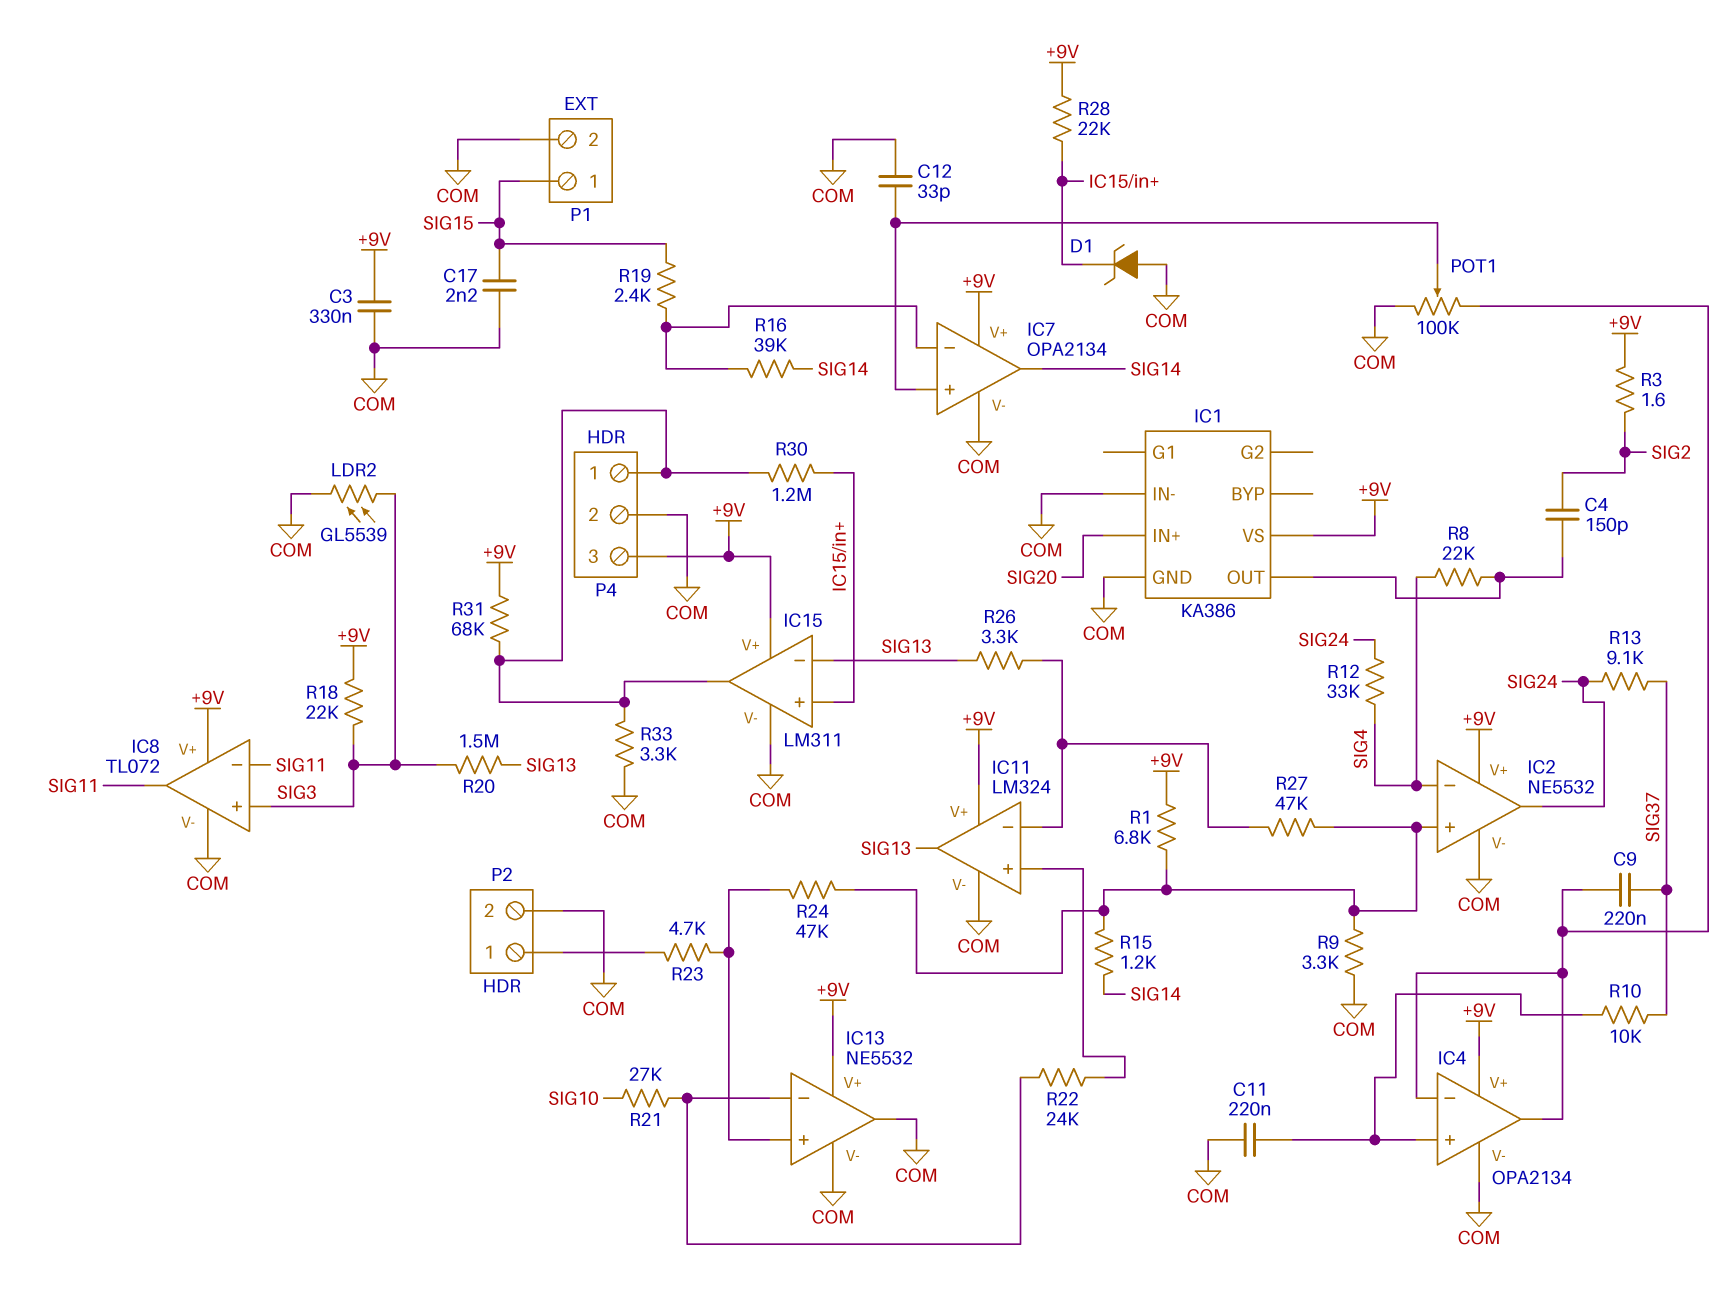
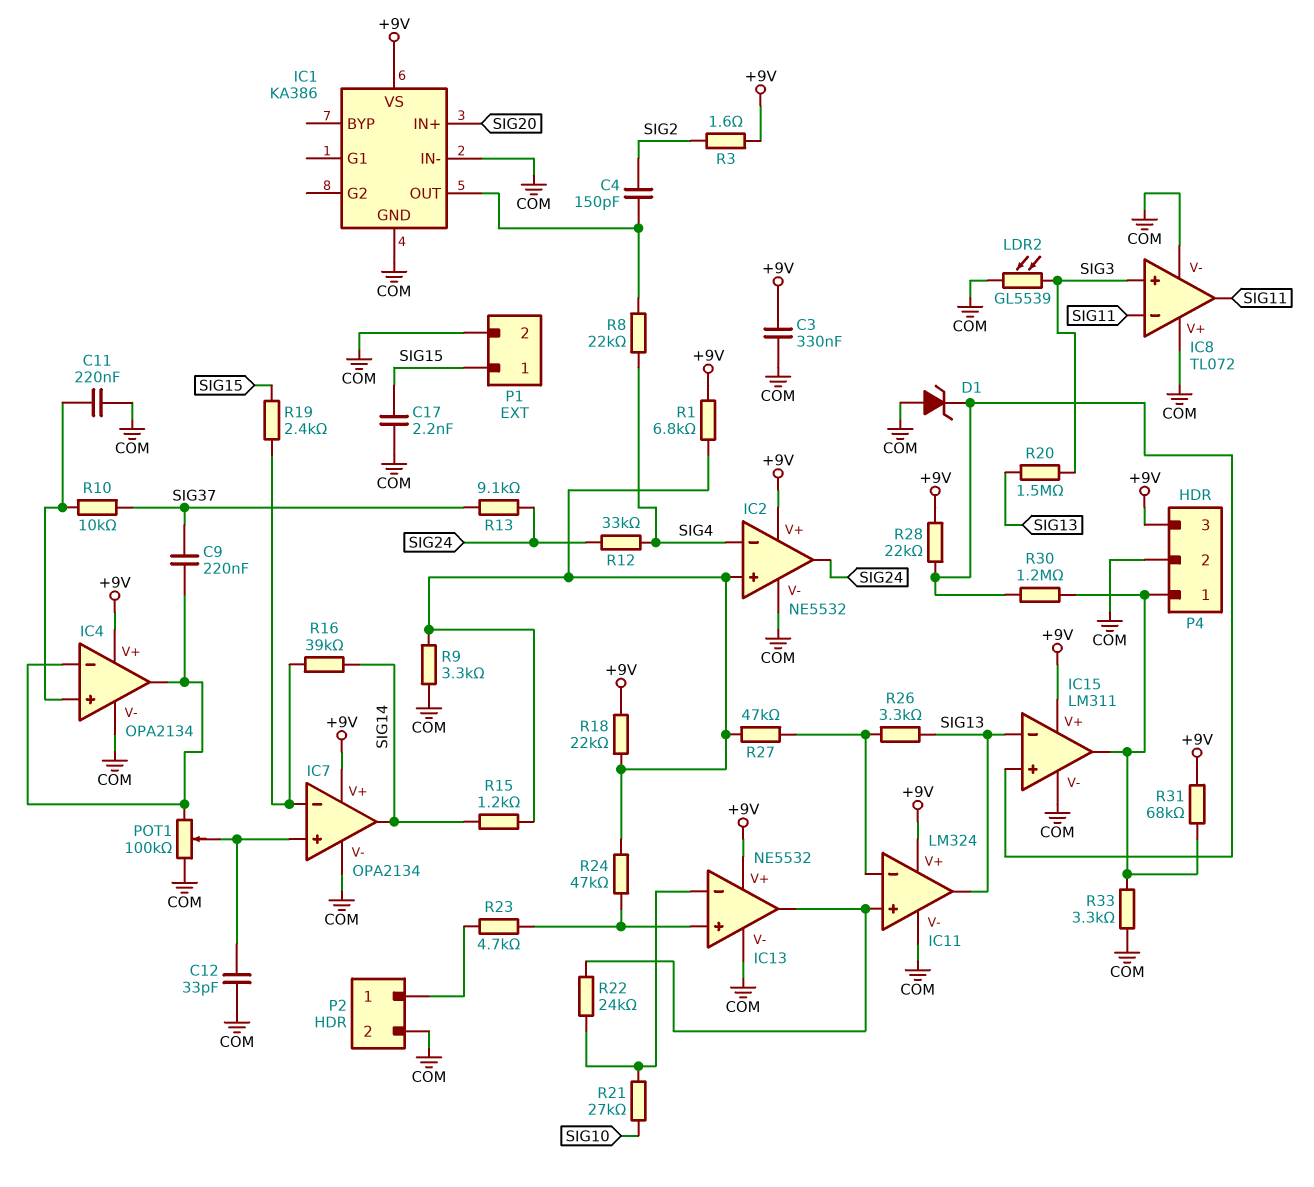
IC8 pin V+: +9V -> COM
IC13 pin out: COM -> IC11/in+
R18: 22k (+9V, SIG3) -> 22k (+9V, IC2/in+)

